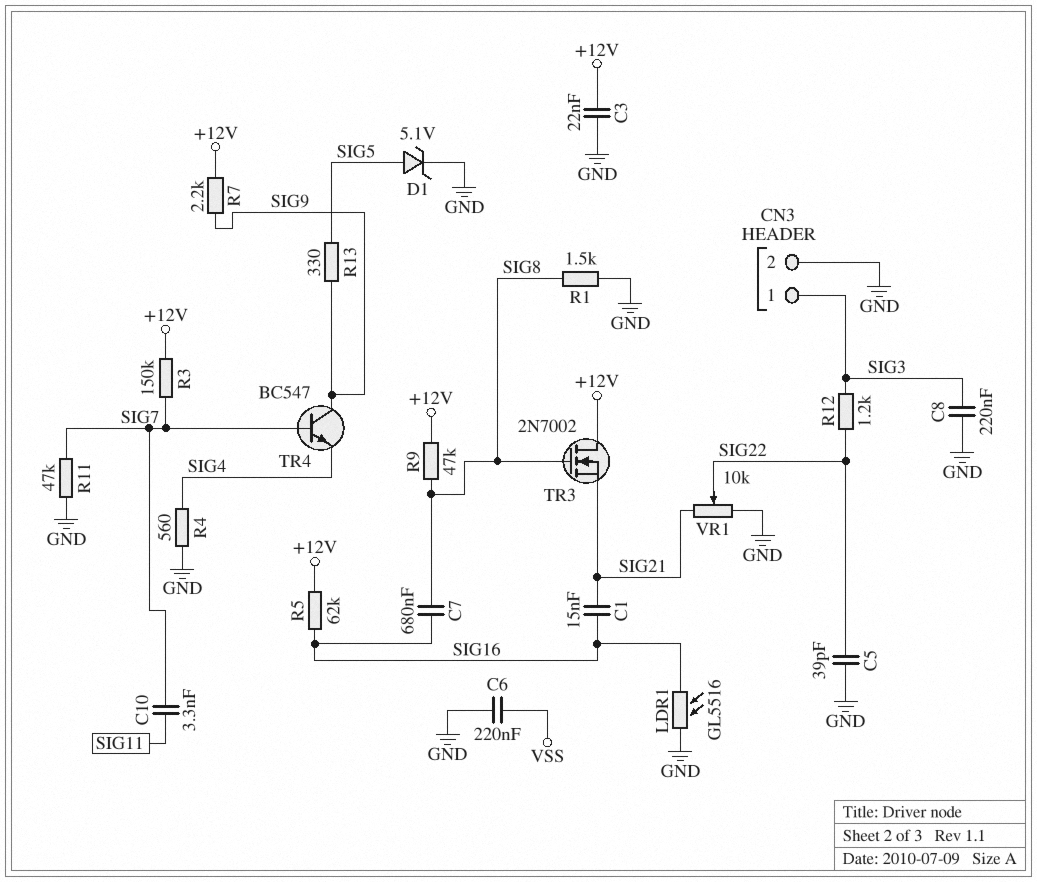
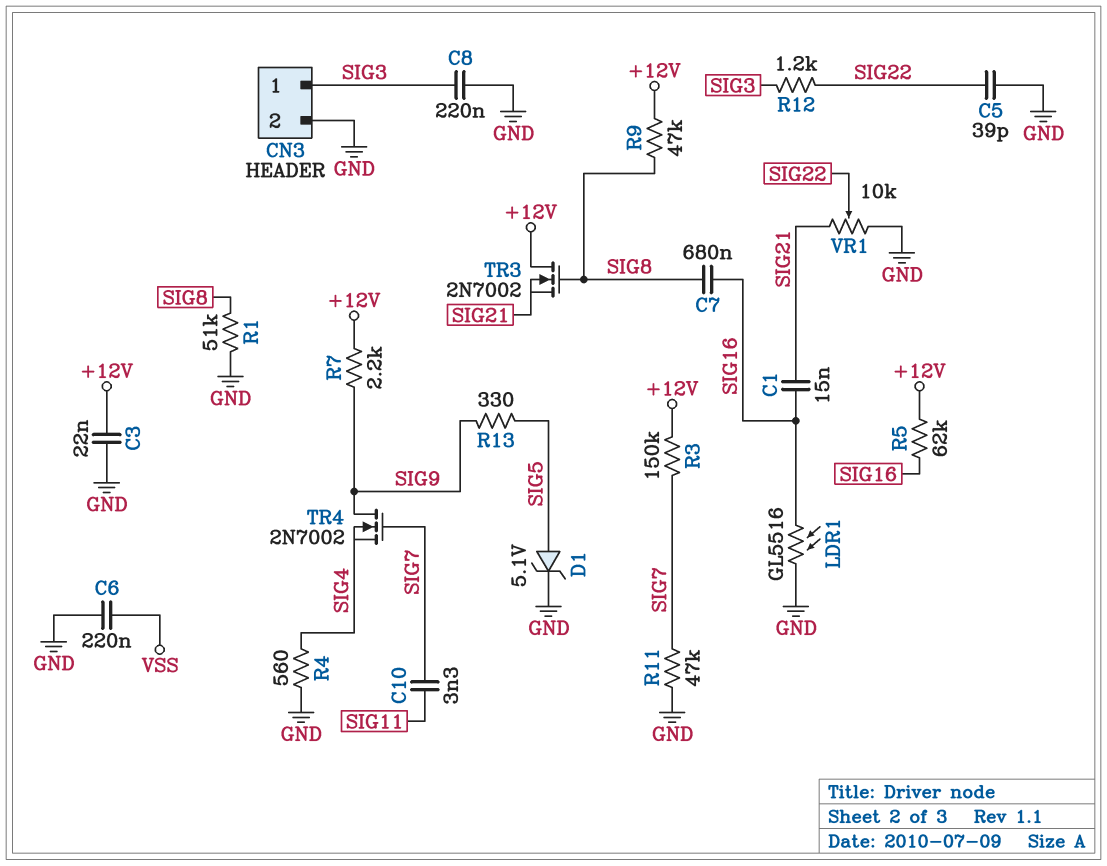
R1: 1.5k (GND, SIG8) -> 51k (GND, SIG8)
TR4: NPN BC547 (B SIG7, C SIG9, E SIG4) -> NMOS 2N7002 (G SIG7, D SIG9, S SIG4)

